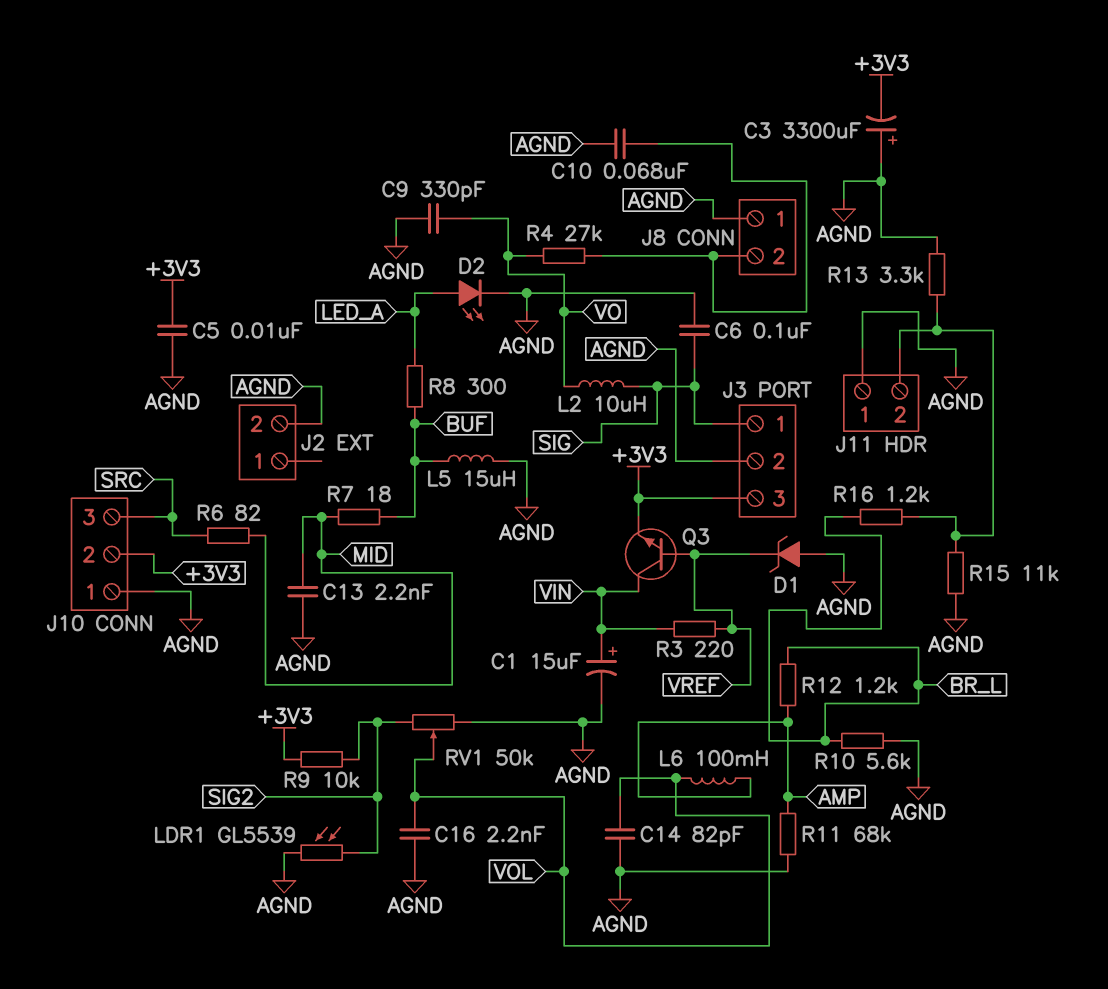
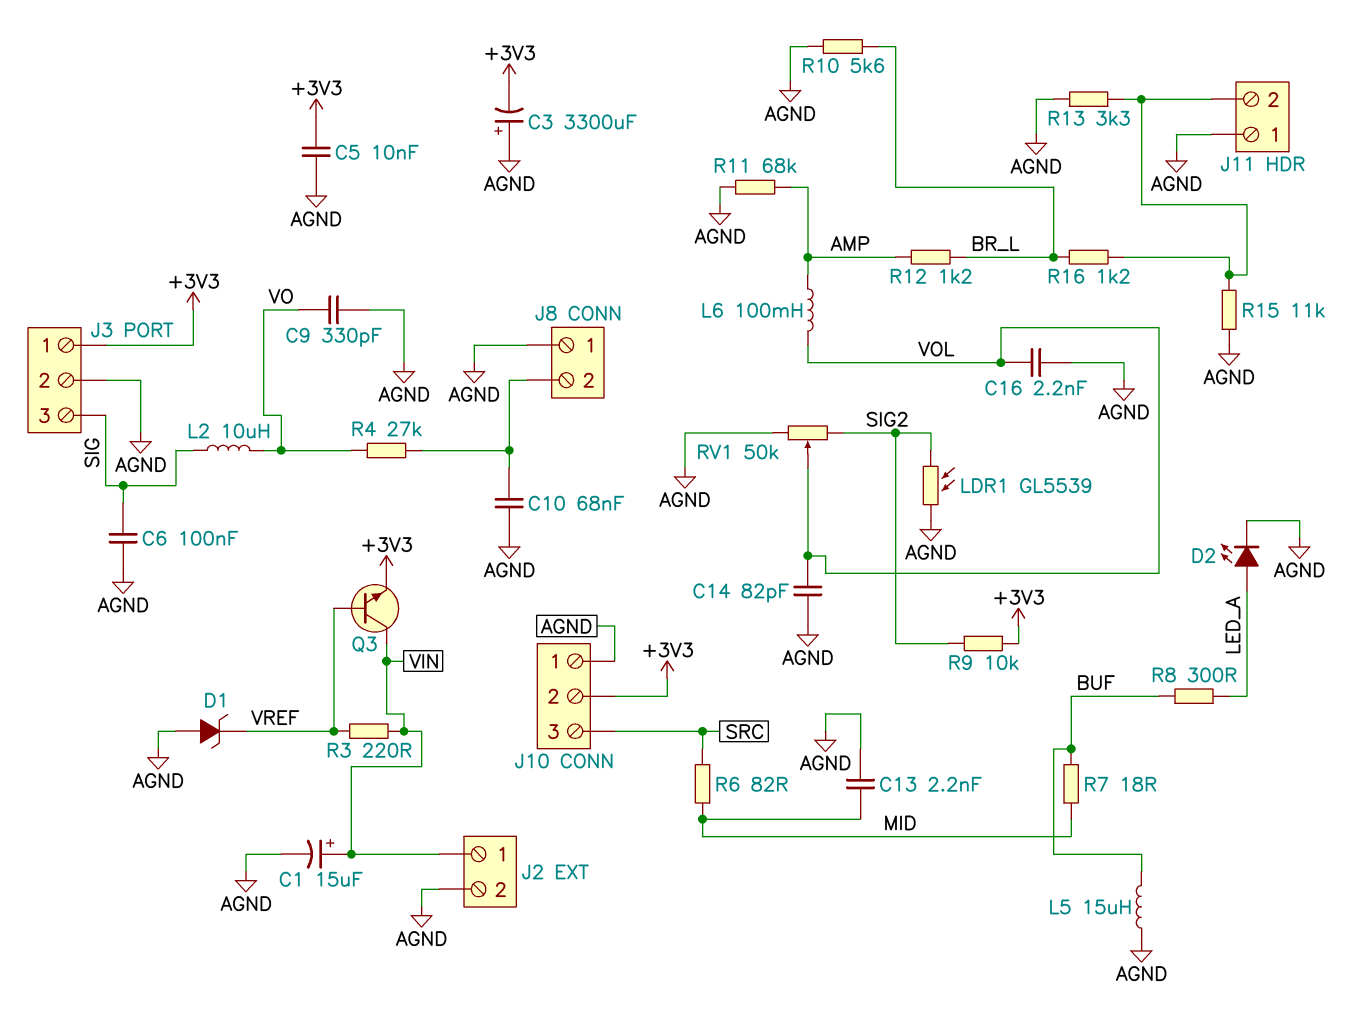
J2 pin 1: none -> VIN
J3 pin 1: SIG -> +3V3
J3 pin 3: +3V3 -> SIG

